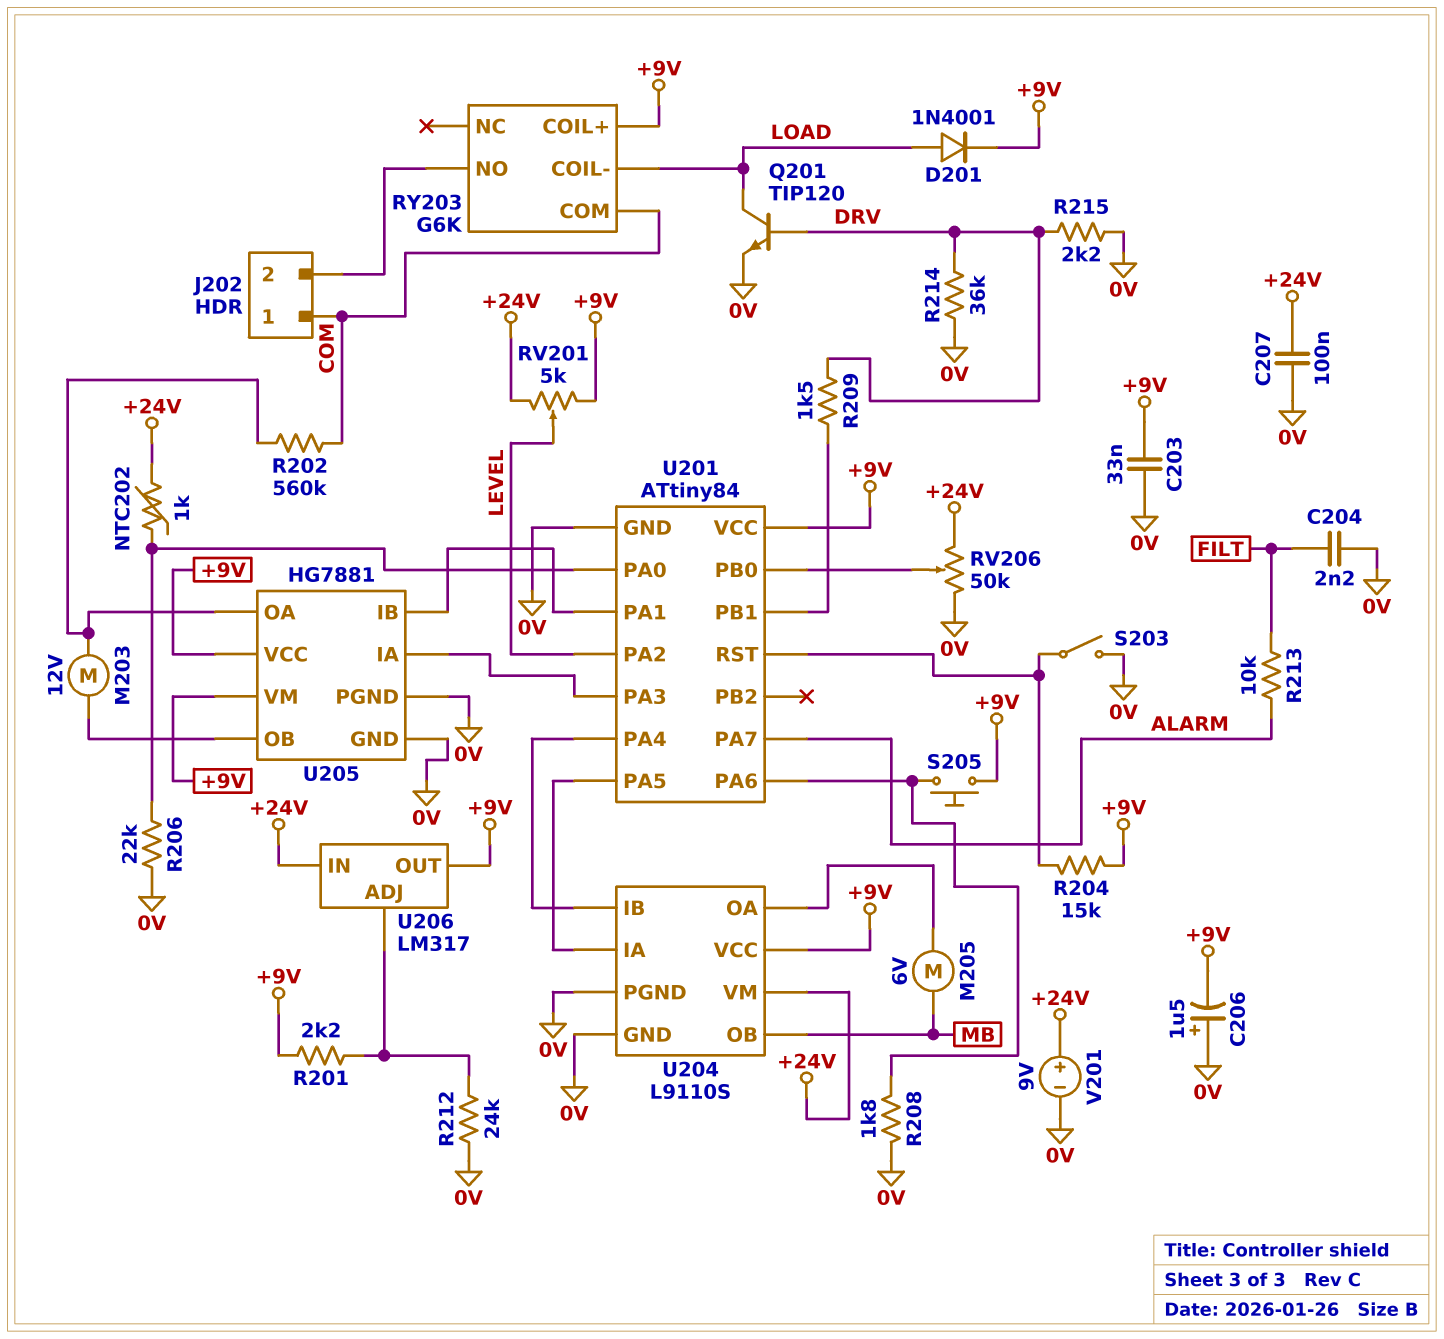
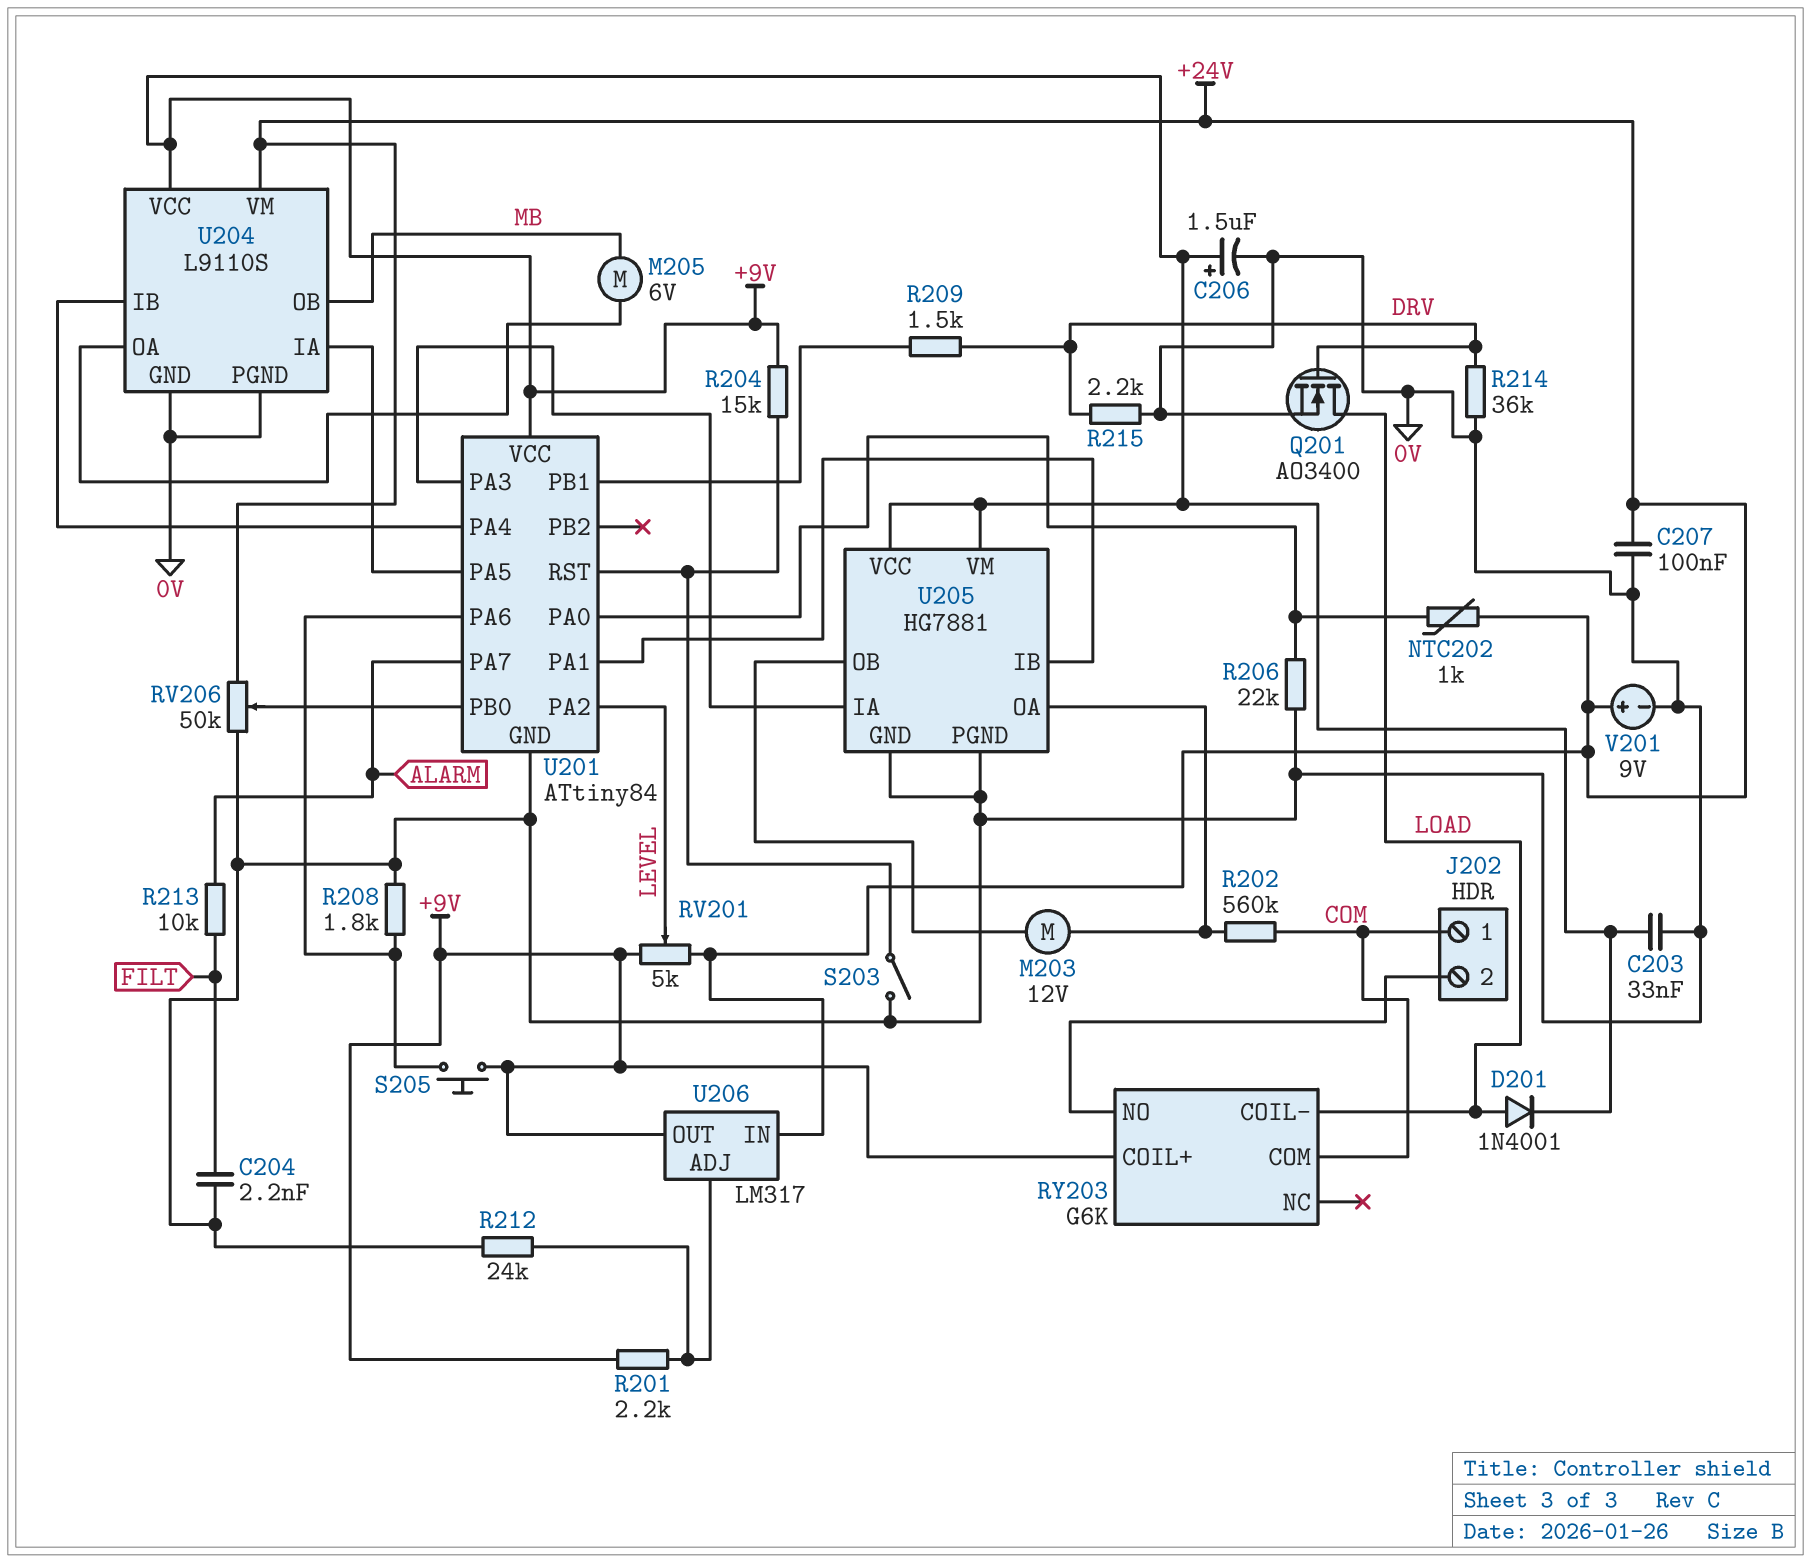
C206: 1.5uF (plus 0V, minus +9V) -> 1.5uF (plus +9V, minus 0V)
Q201: NPN TIP120 (B DRV, C LOAD, E 0V) -> NMOS AO3400 (G DRV, D LOAD, S 0V)

